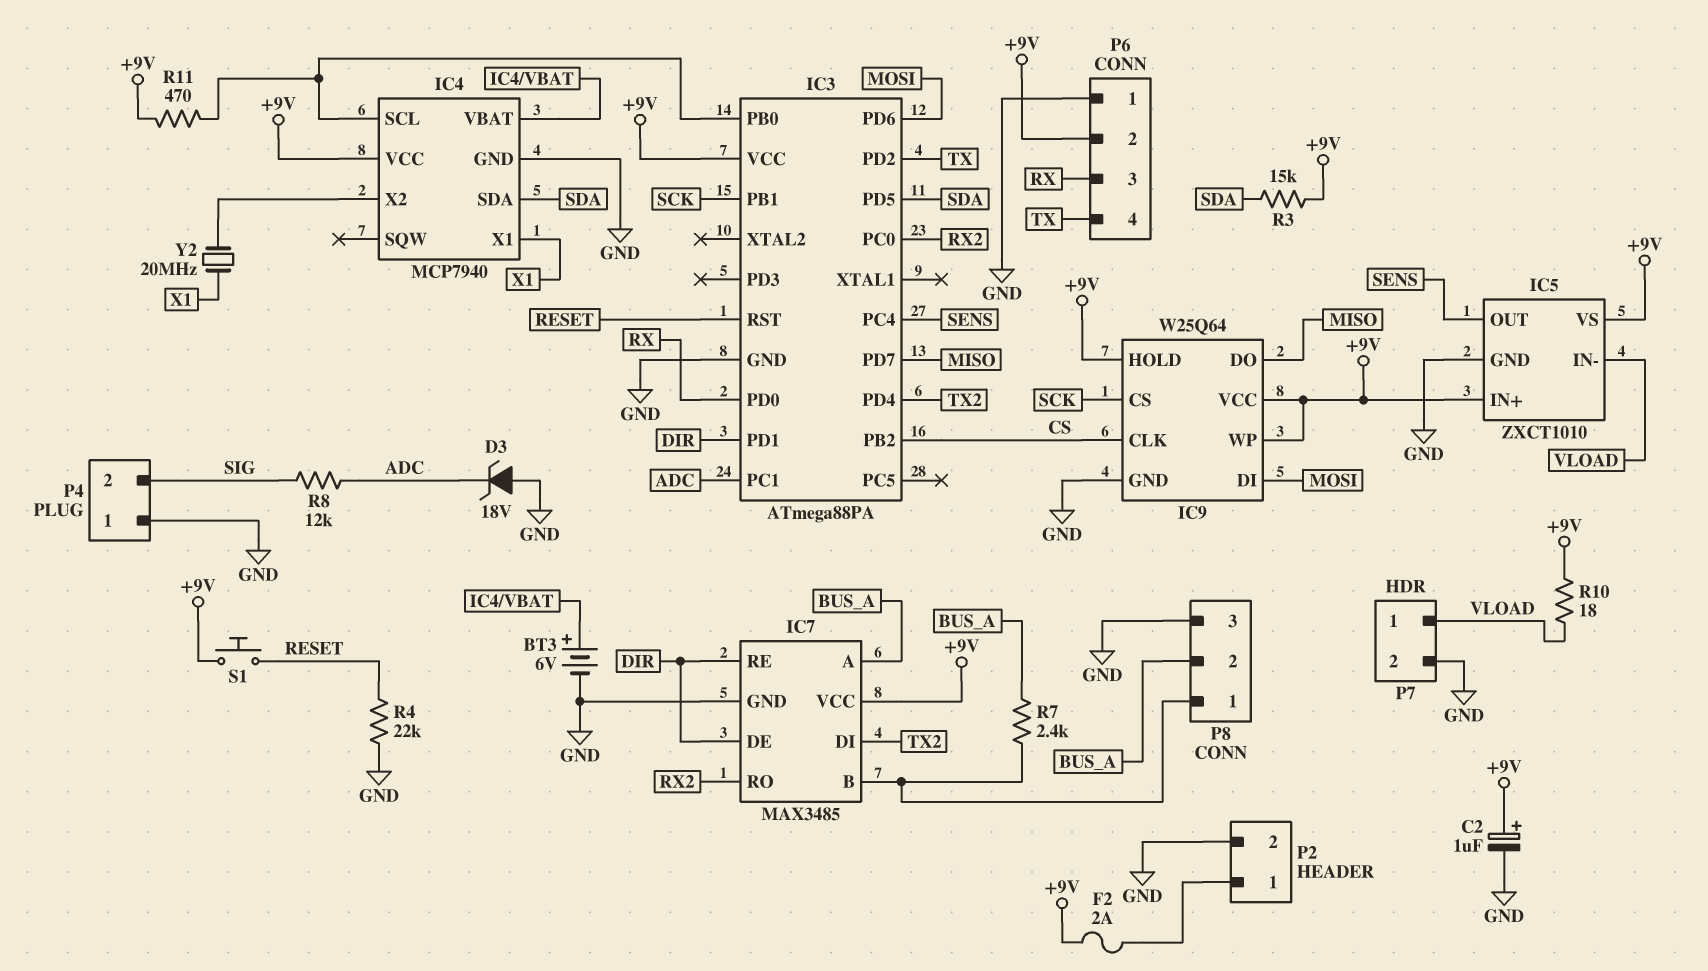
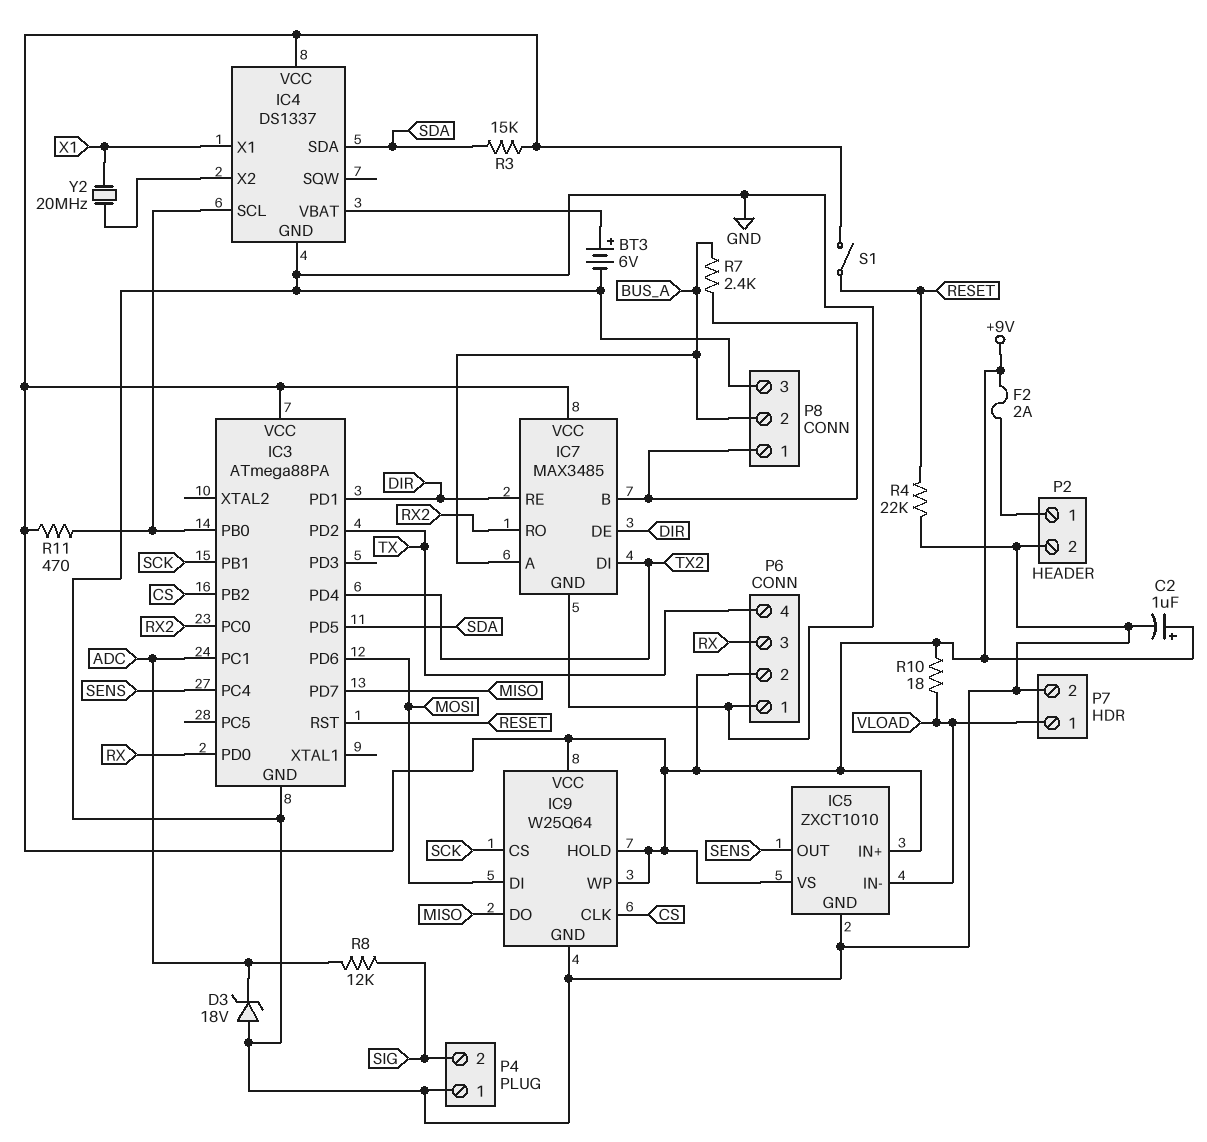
IC4: MCP7940 -> DS1337
S1: button (+9V, RESET) -> switch (+9V, RESET)

